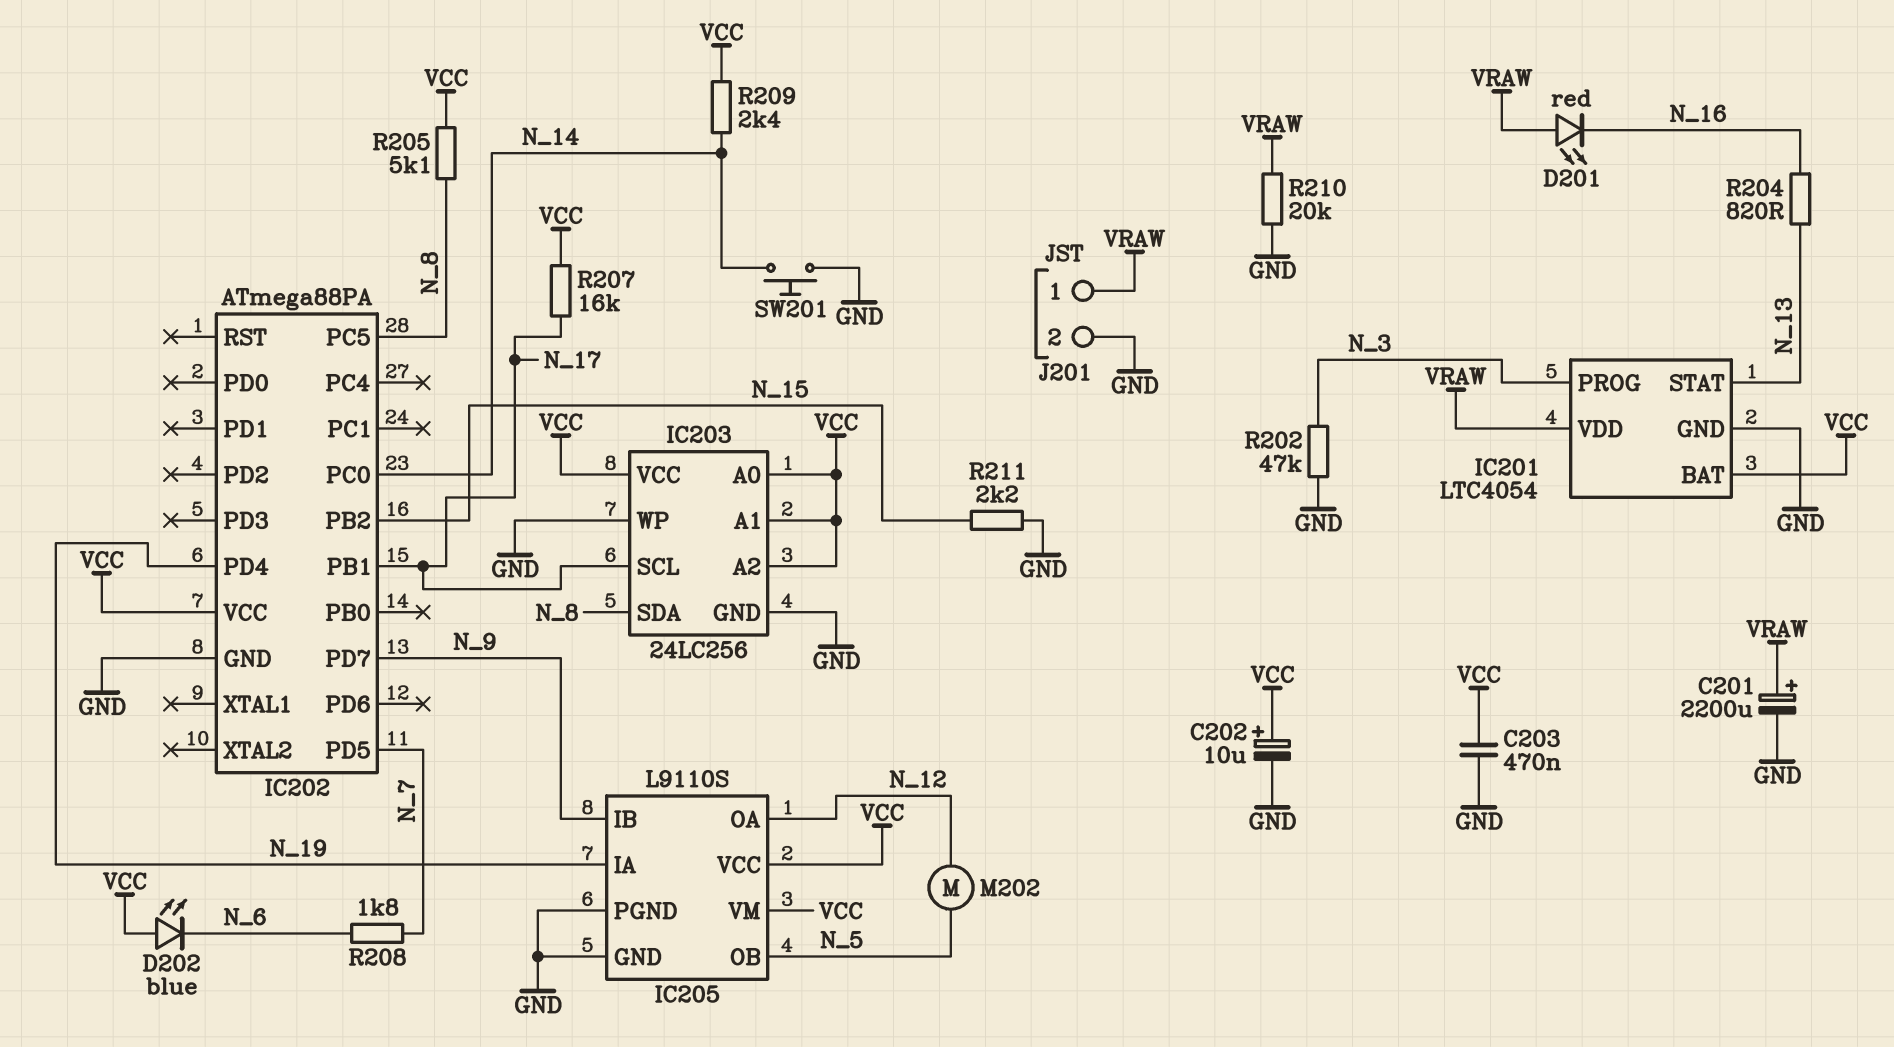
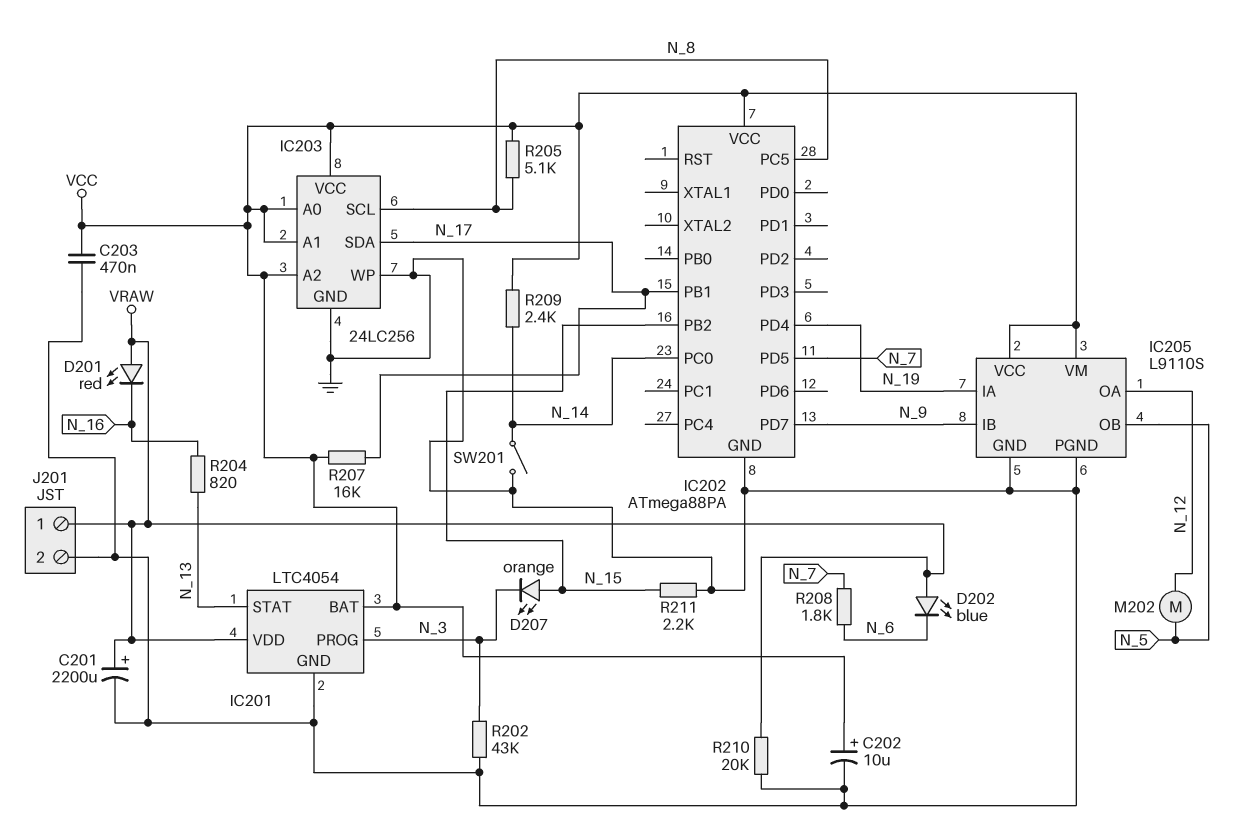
D202: LED blue (A VCC, K N_6) -> LED blue (A VRAW, K N_6)
D207: none -> LED orange (A N_15, K N_3)
IC203 pin SCL: N_17 -> N_8
IC203 pin SDA: N_8 -> N_17
R202: 47k (GND, N_3) -> 43k (GND, N_3)
SW201: button (GND, N_14) -> switch (GND, N_14)

